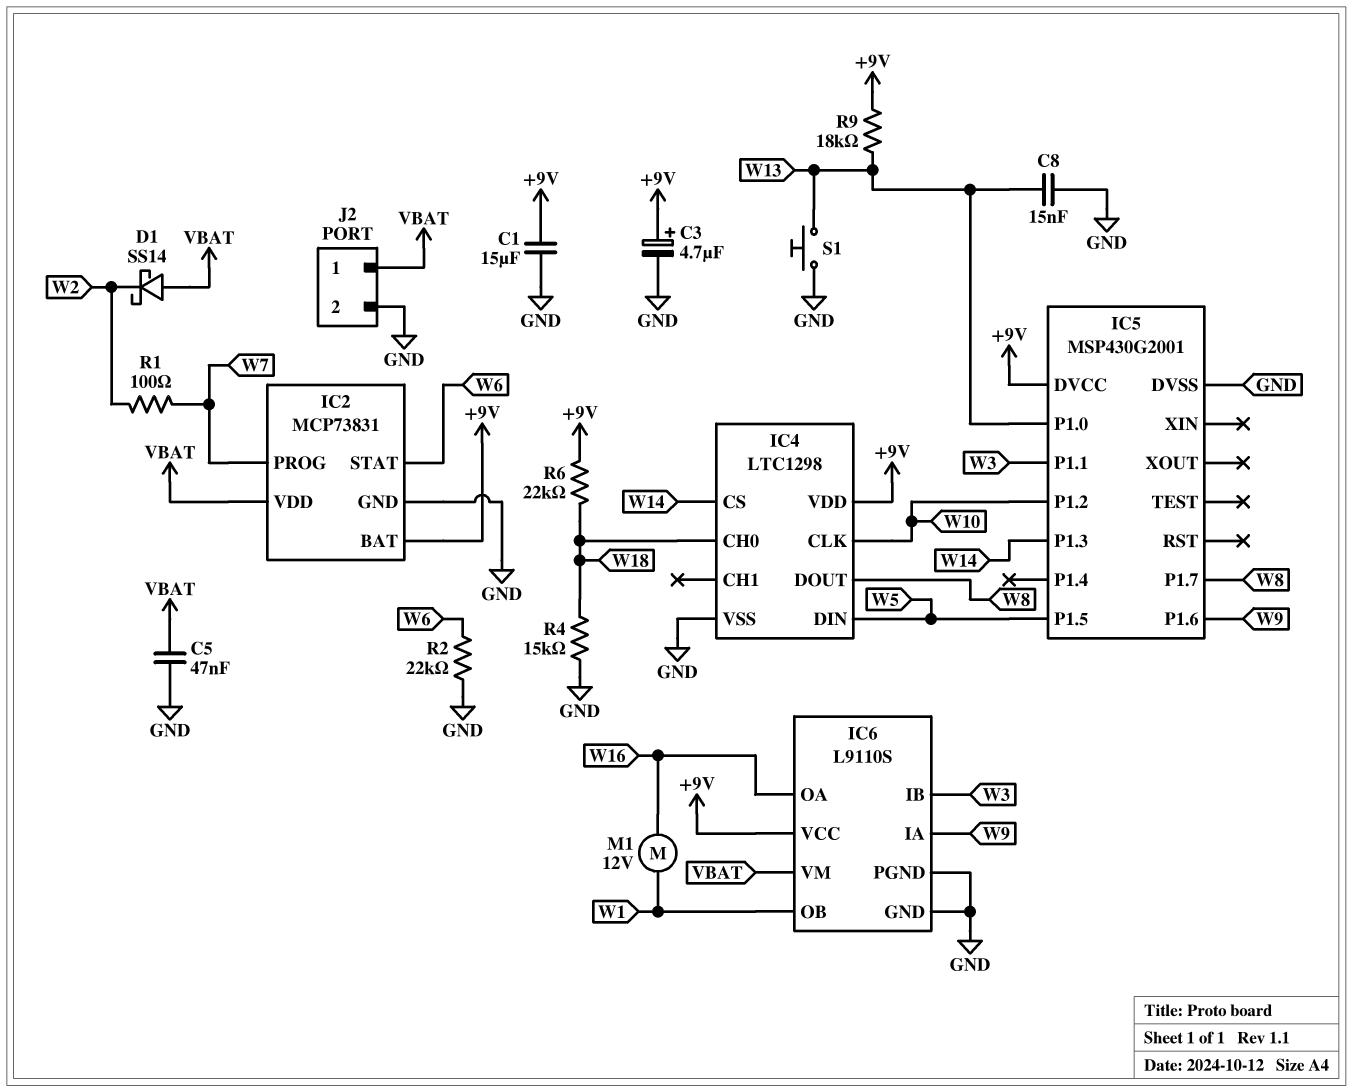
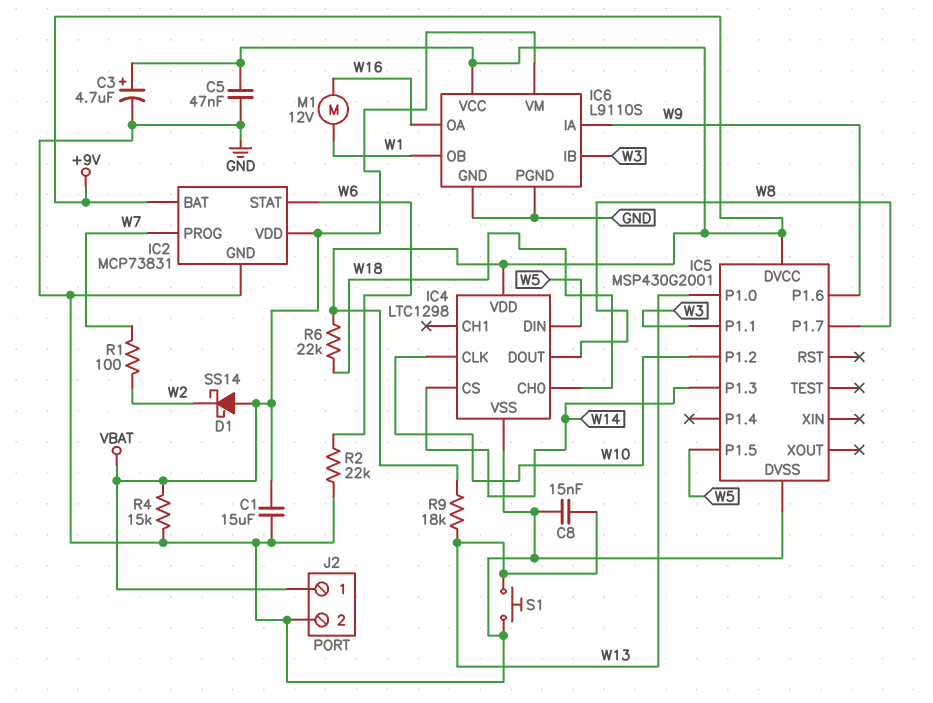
C1: 15uF (+9V, GND) -> 15uF (GND, VBAT)
C5: 47nF (GND, VBAT) -> 47nF (+9V, GND)
R4: 15k (GND, W18) -> 15k (GND, VBAT)

